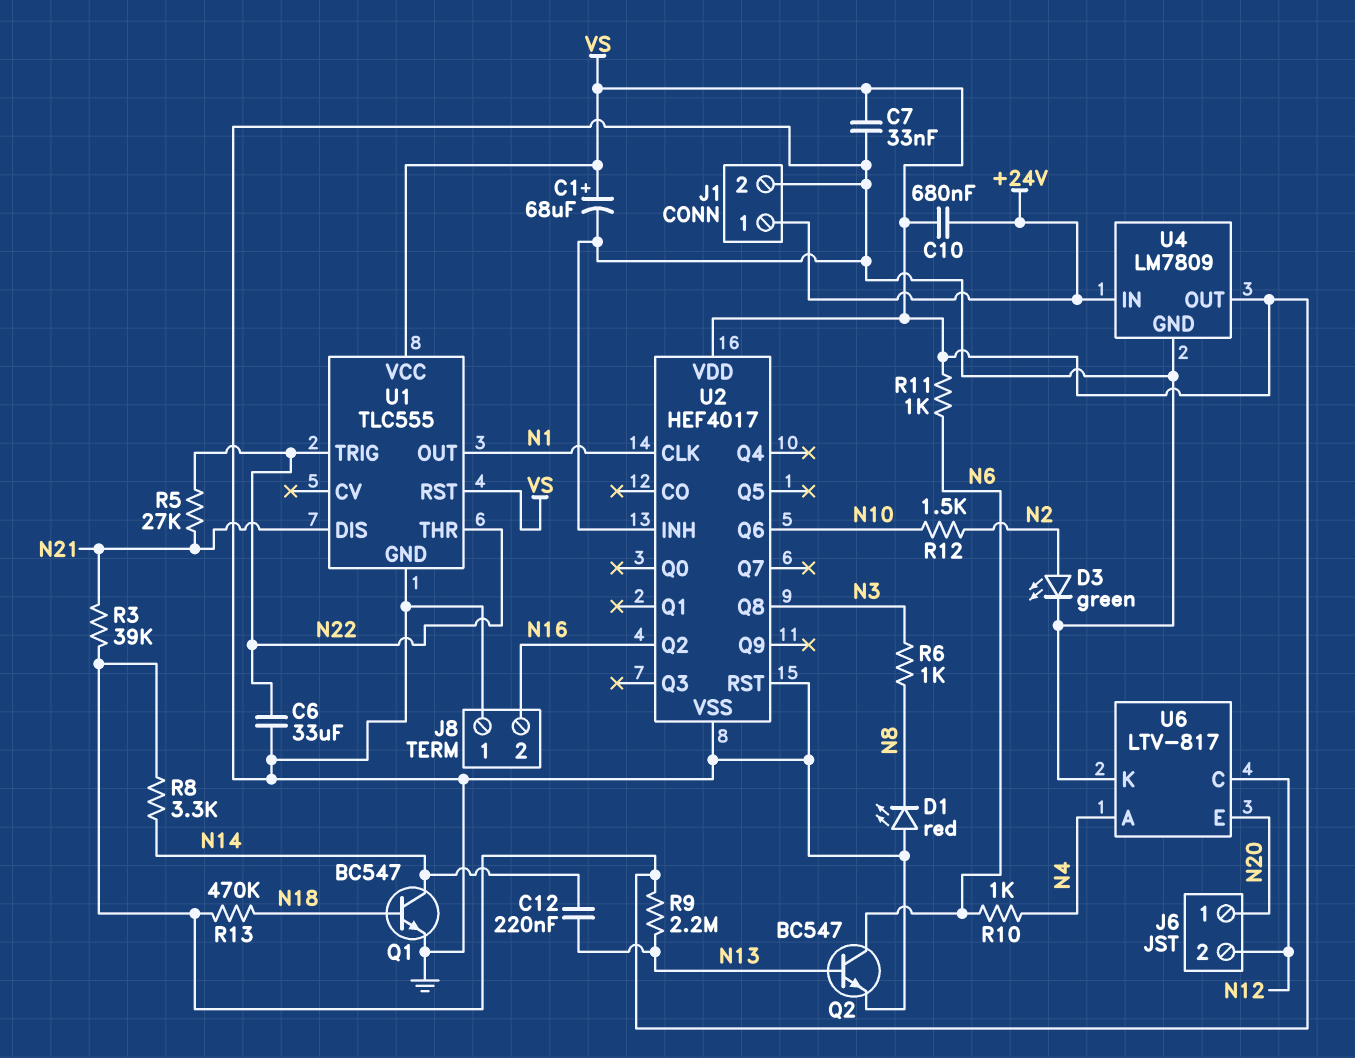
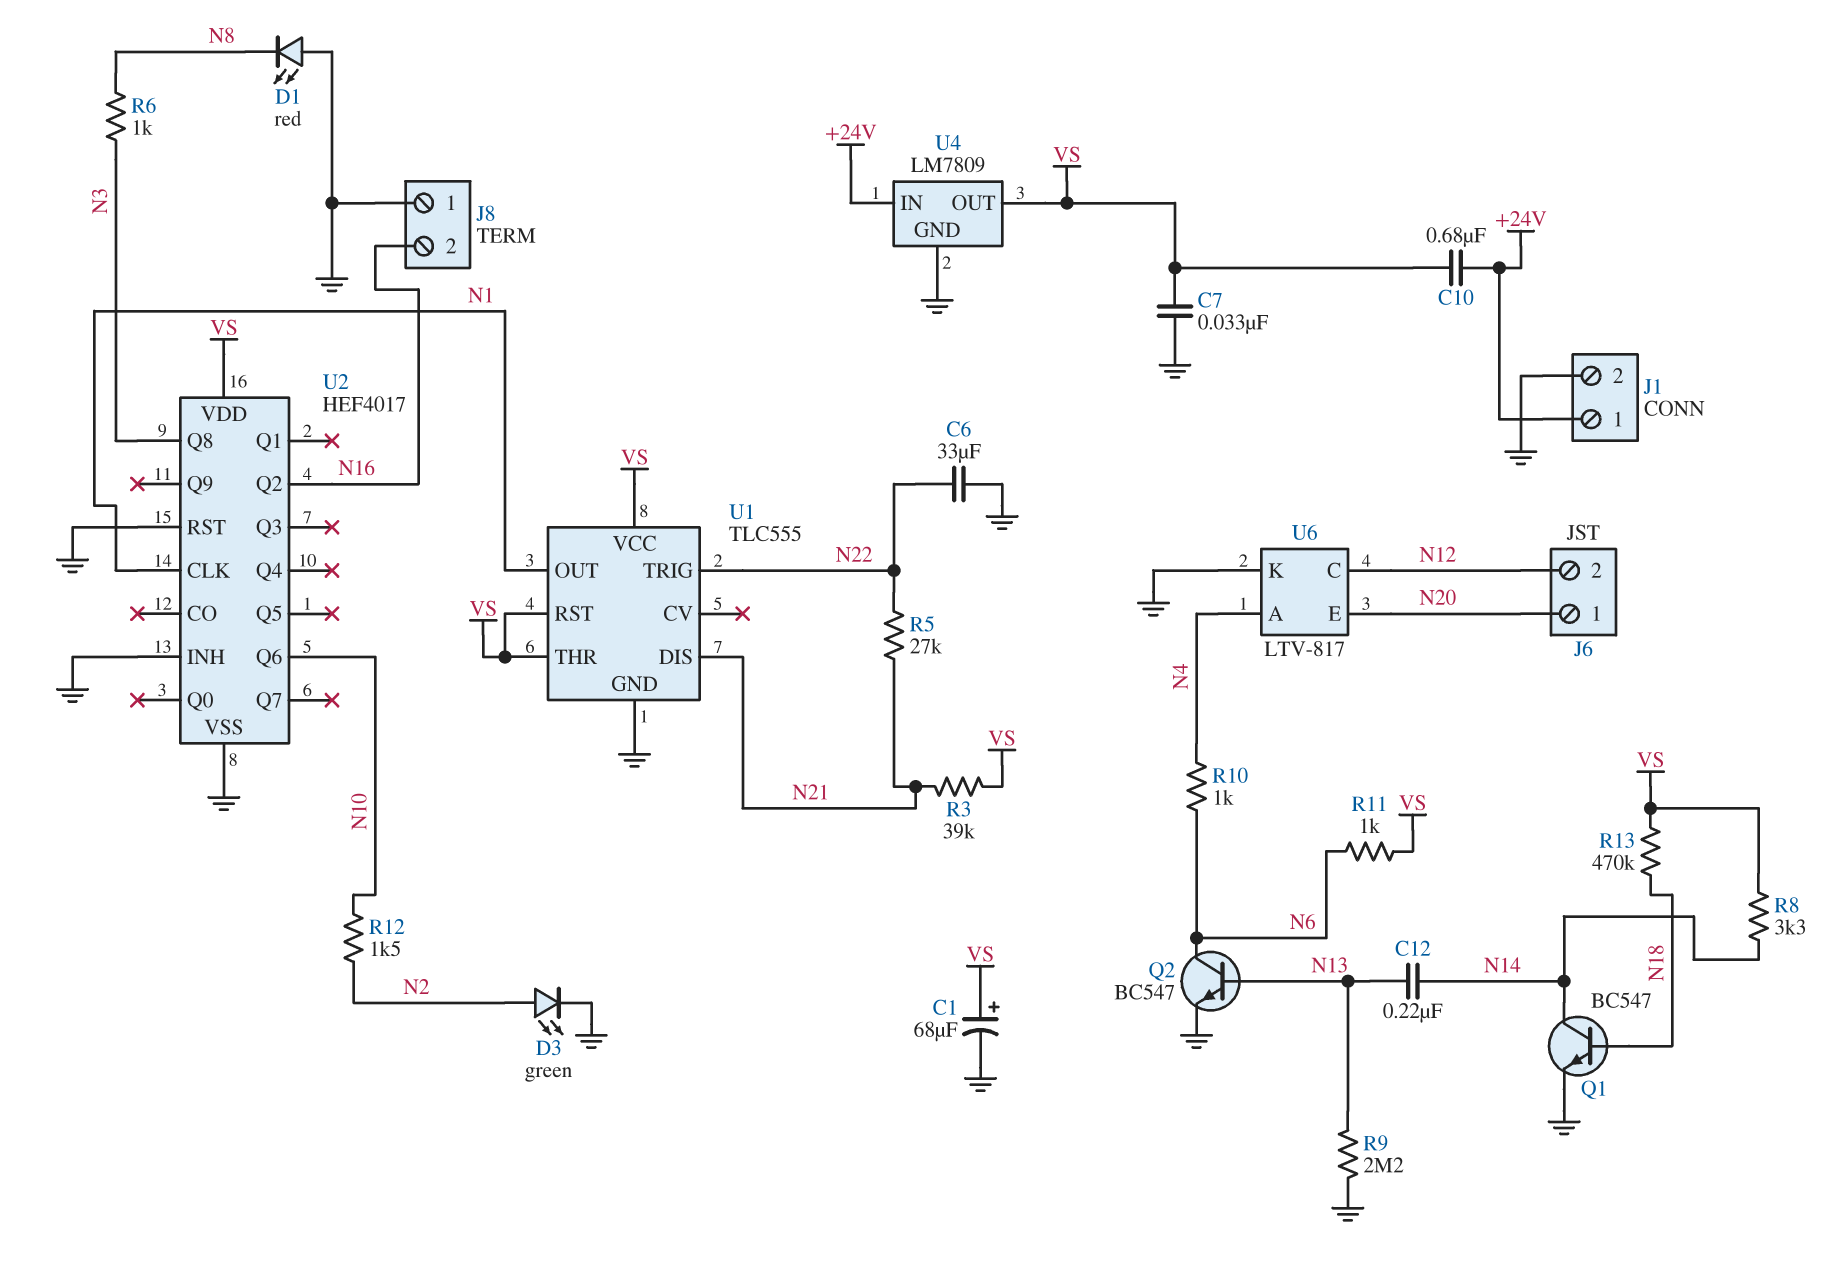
R9: 2.2M (N13, VS) -> 2.2M (GND, N13)
U1 pin THR: N22 -> VS

